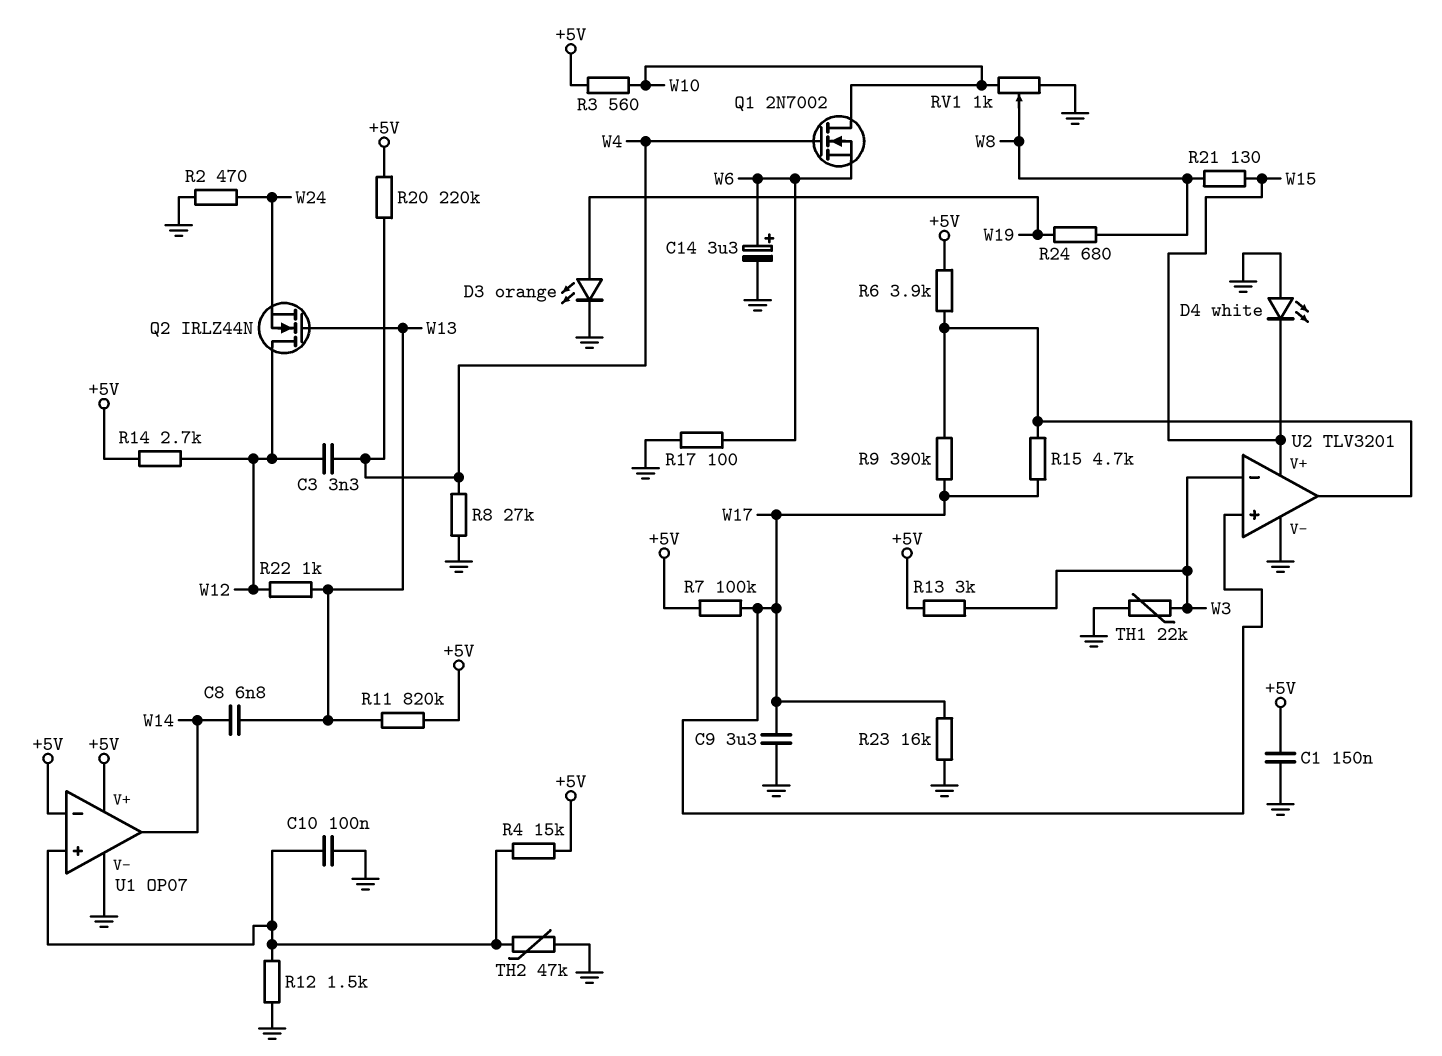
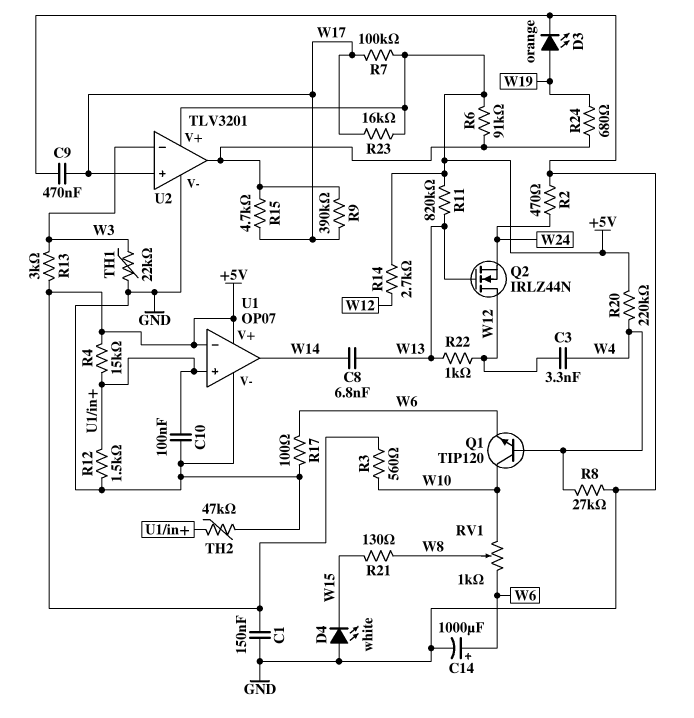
C9: 3.3uF (GND, W17) -> 470nF (GND, W17)
C14: 3.3uF (plus W6, minus GND) -> 1000uF (plus W6, minus GND)
Q1: NMOS 2N7002 (G W4, D W10, S W6) -> NPN TIP120 (B W4, C W10, E W6)
R6: 3.9k (+5V, U2/out) -> 91k (+5V, U2/out)
R23: 16k (GND, W17) -> 16k (+5V, W17)
R24: 680 (W8, W19) -> 680 (U2/out, W19)
RV1: 1k (GND, W10, wiper W8) -> 1k (W6, W10, wiper W8)
U2 pin V+: W15 -> +5V

